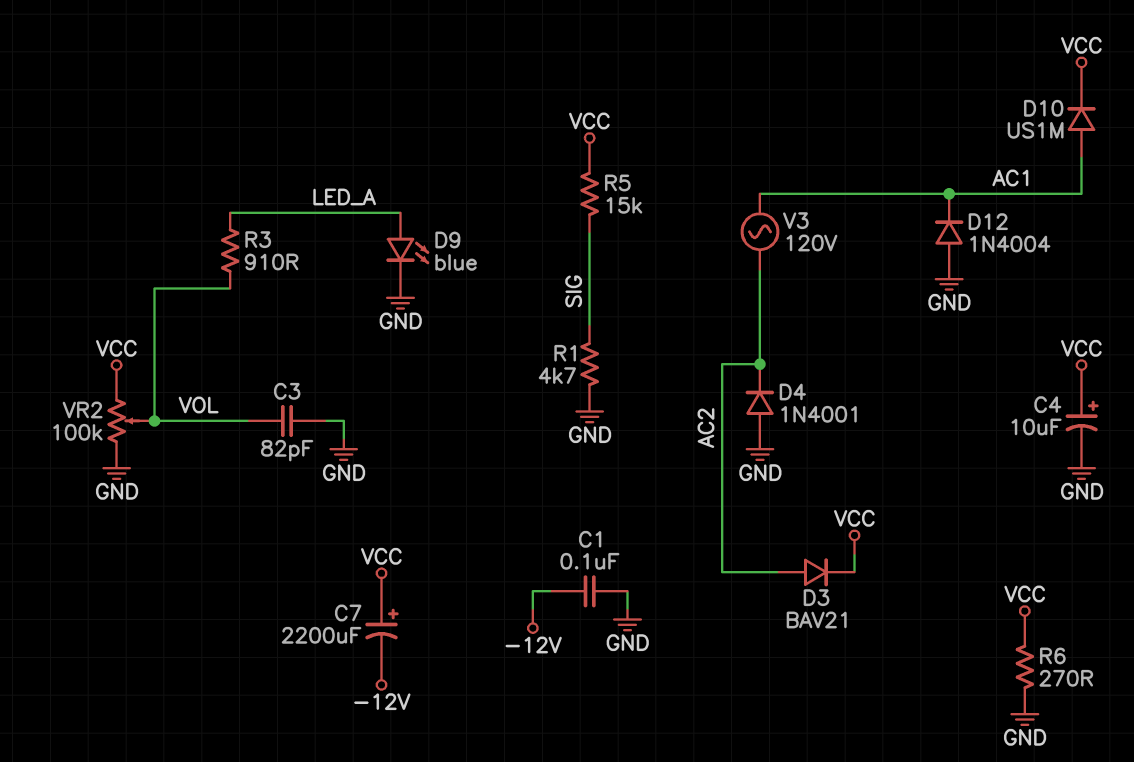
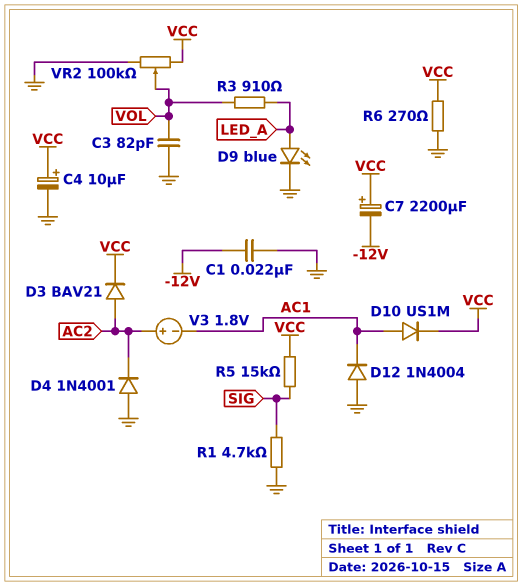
C1: 100nF (-12V, GND) -> 22nF (-12V, GND)
V3: AC 120V (AC1, AC2) -> 1.8V (plus AC2, minus AC1)

